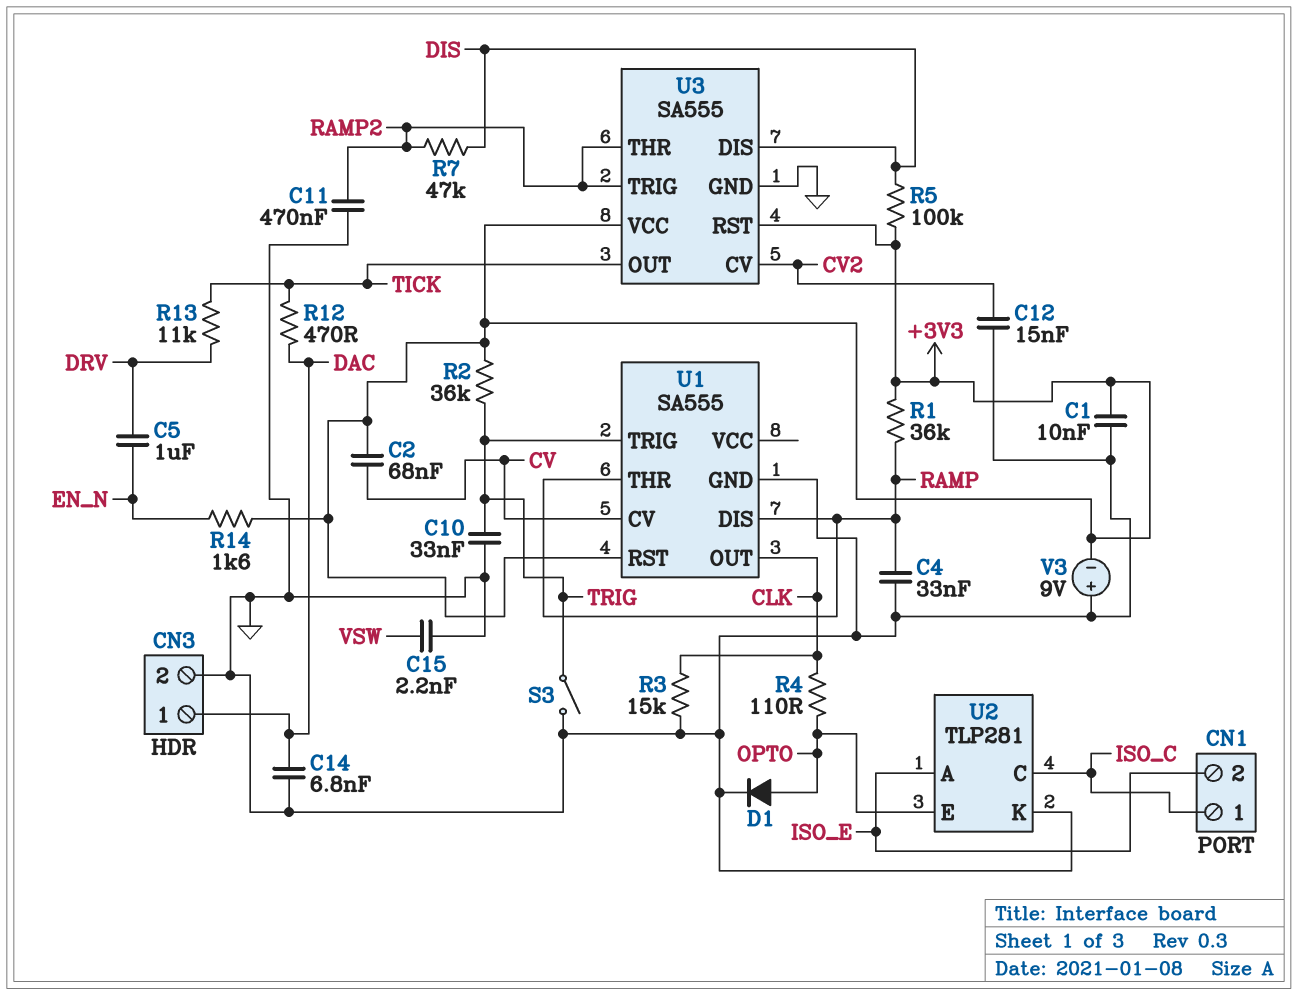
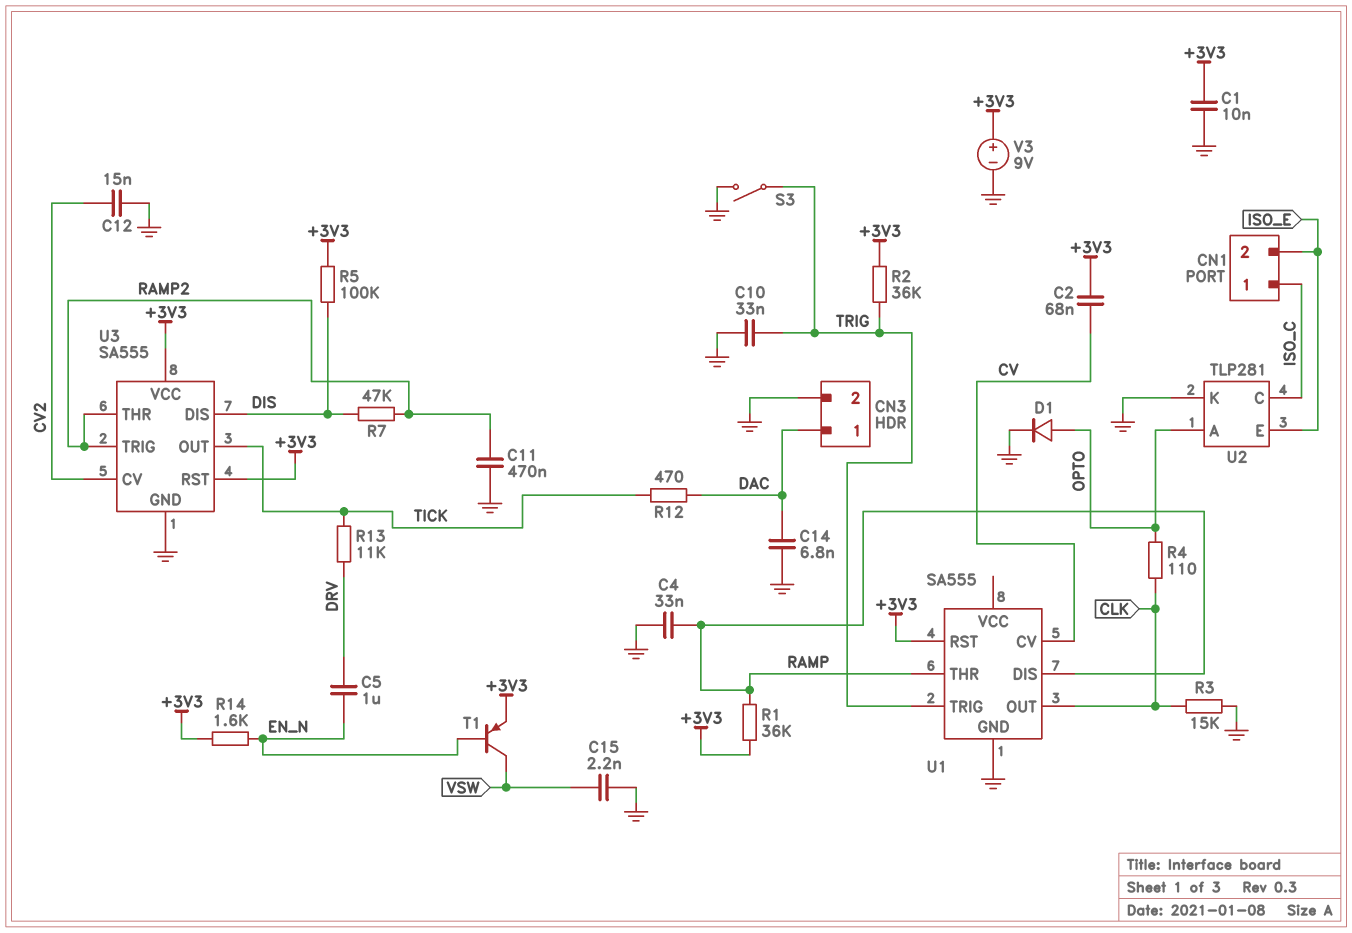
T1: none -> PNP (B EN_N, C VSW, E +3V3)
U2 pin A: ISO_E -> OPTO
U2 pin E: OPTO -> ISO_E
V3: 9V (plus GND, minus +3V3) -> 9V (plus +3V3, minus GND)

